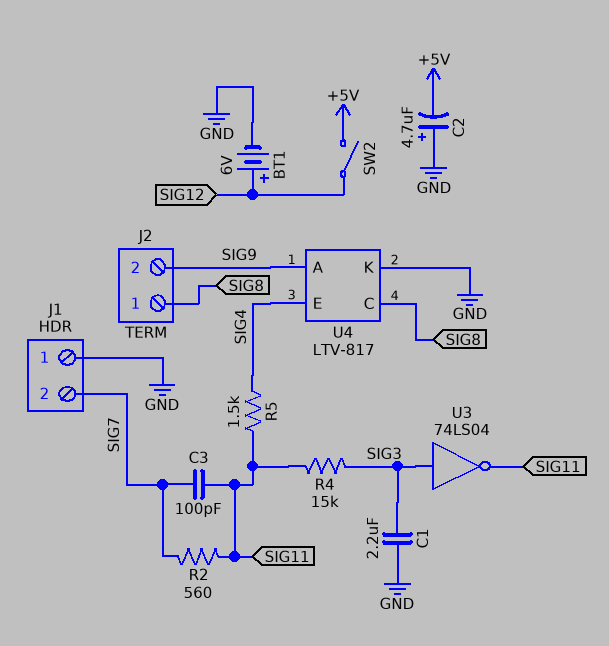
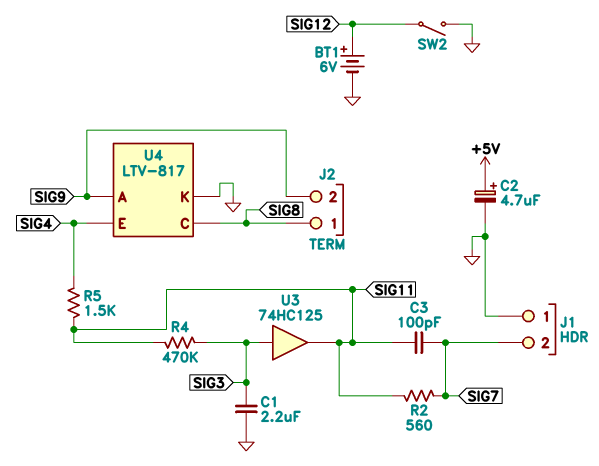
C2: 4.7uF (plus GND, minus +5V) -> 4.7uF (plus +5V, minus GND)
R4: 15k (SIG3, SIG11) -> 470k (SIG3, SIG11)
SW2: switch (+5V, SIG12) -> switch (GND, SIG12)
U3: NOT 74LS04 (in SIG3, out SIG11) -> buffer 74HC125 (in SIG3, out SIG11)

